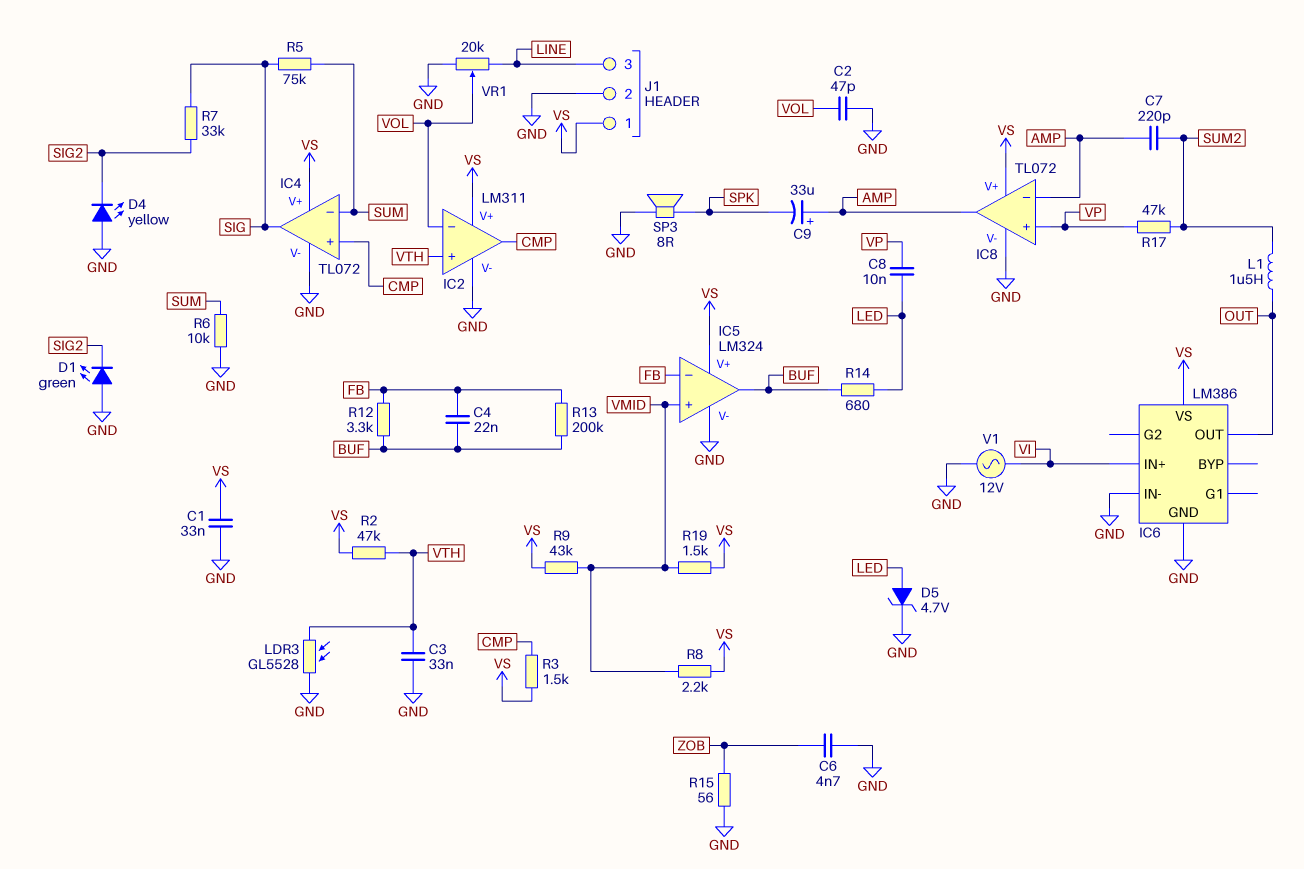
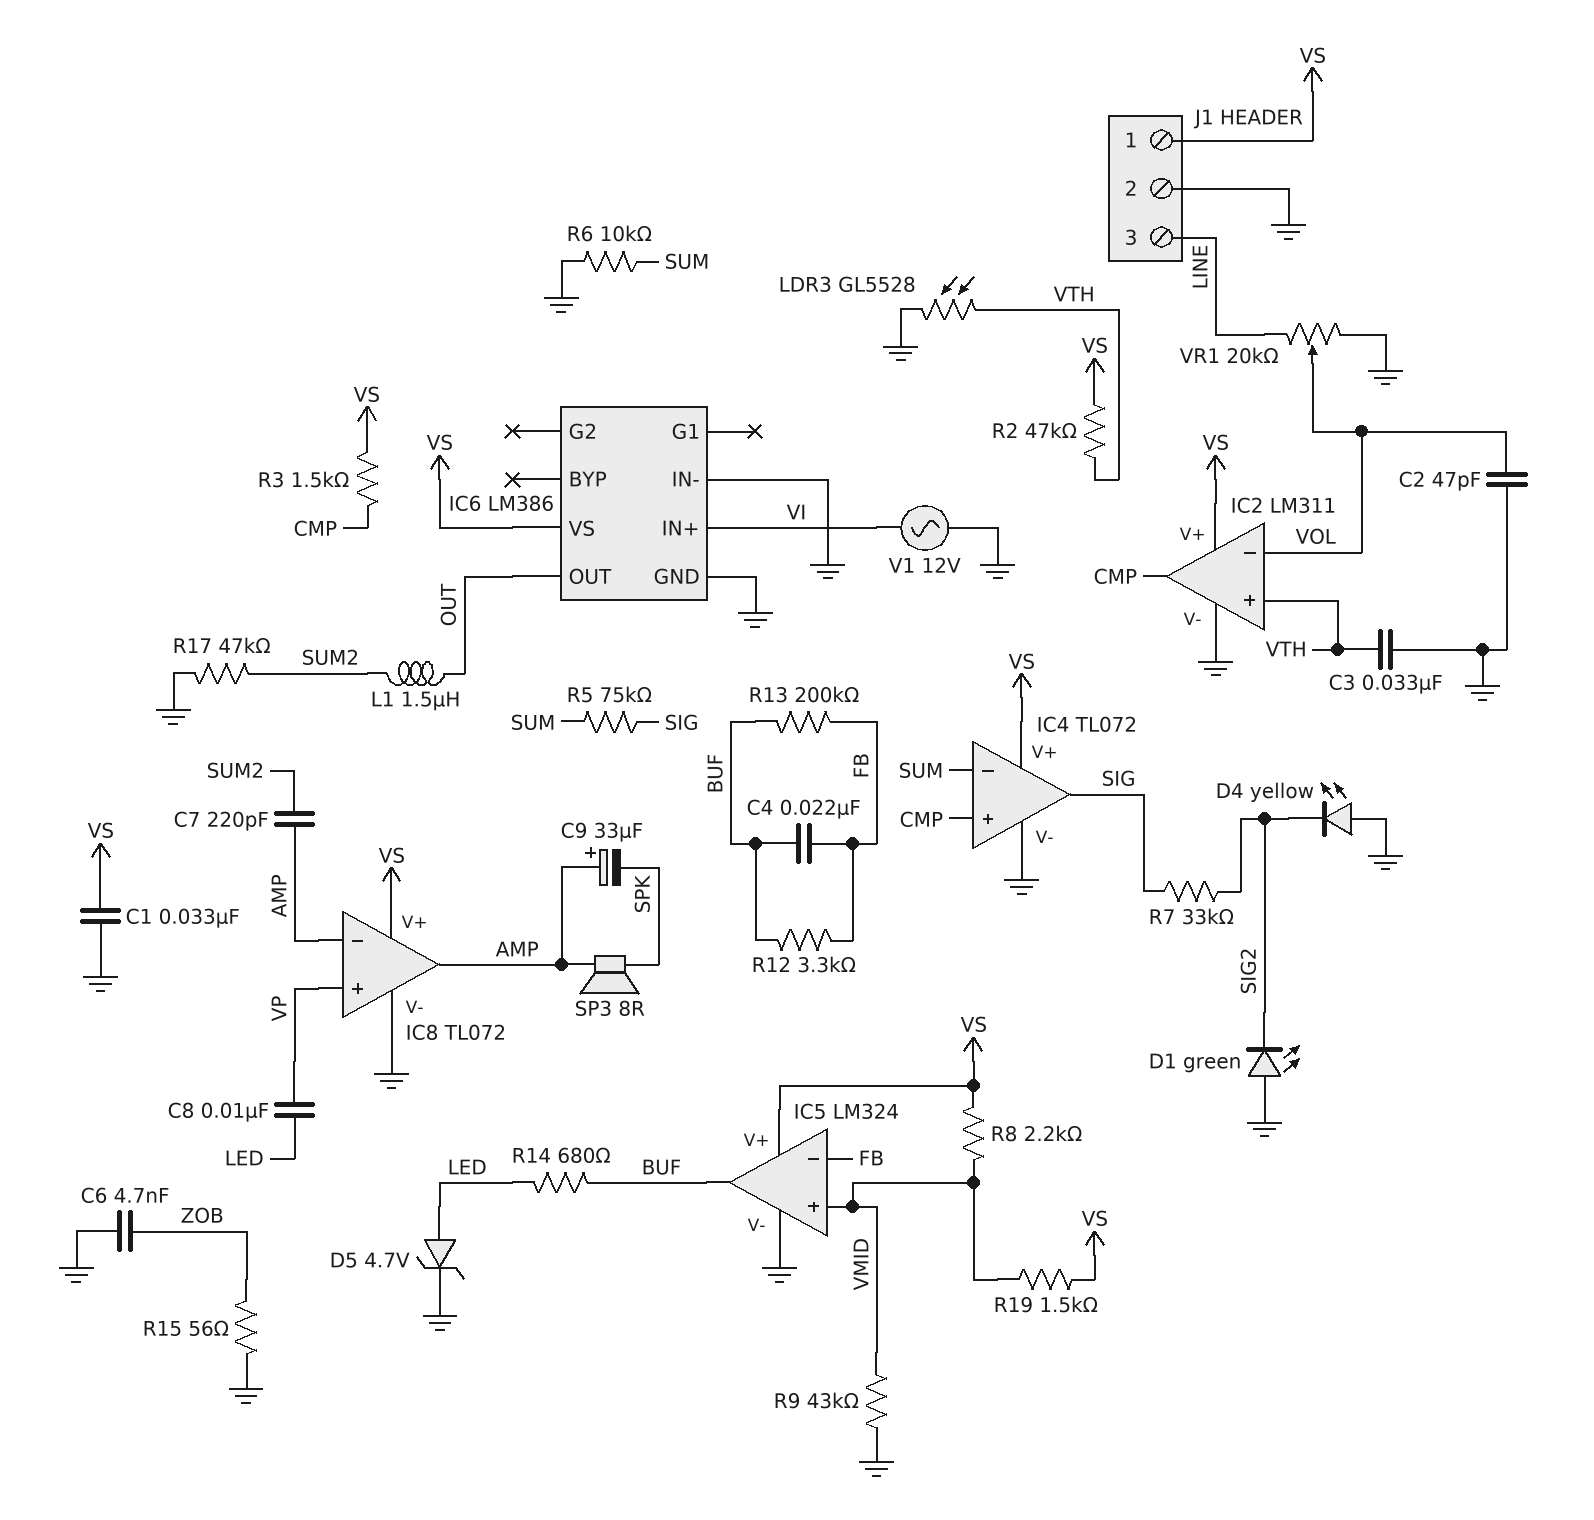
R9: 43k (VMID, VS) -> 43k (GND, VMID)
R17: 47k (SUM2, VP) -> 47k (GND, SUM2)
SP3: speaker 8R (GND, SPK) -> speaker 8R (AMP, SPK)

